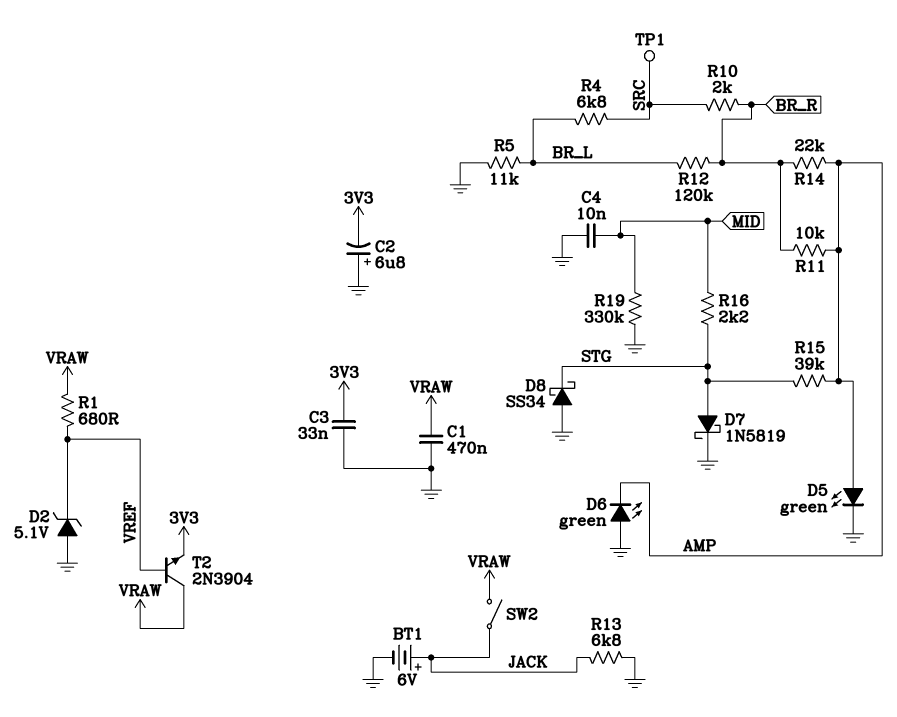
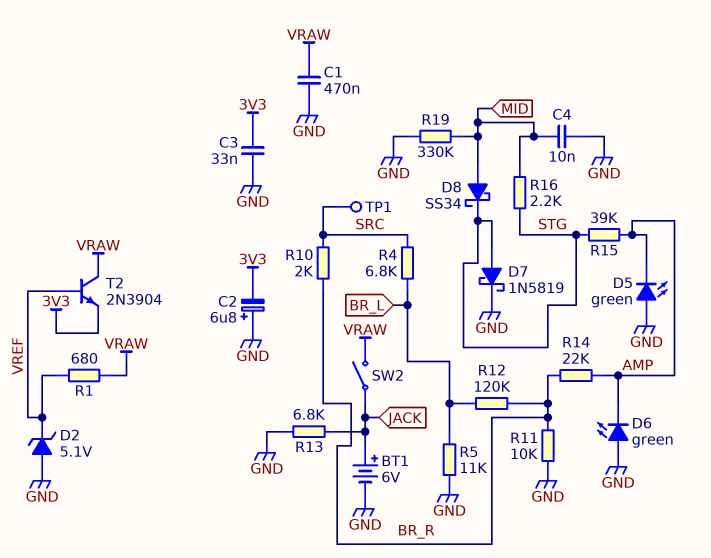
D5: LED green (A AMP, K GND) -> LED green (A GND, K AMP)
D8: schottky SS34 (A GND, K STG) -> schottky SS34 (A MID, K STG)
R11: 10k (AMP, BR_R) -> 10k (BR_R, GND)

